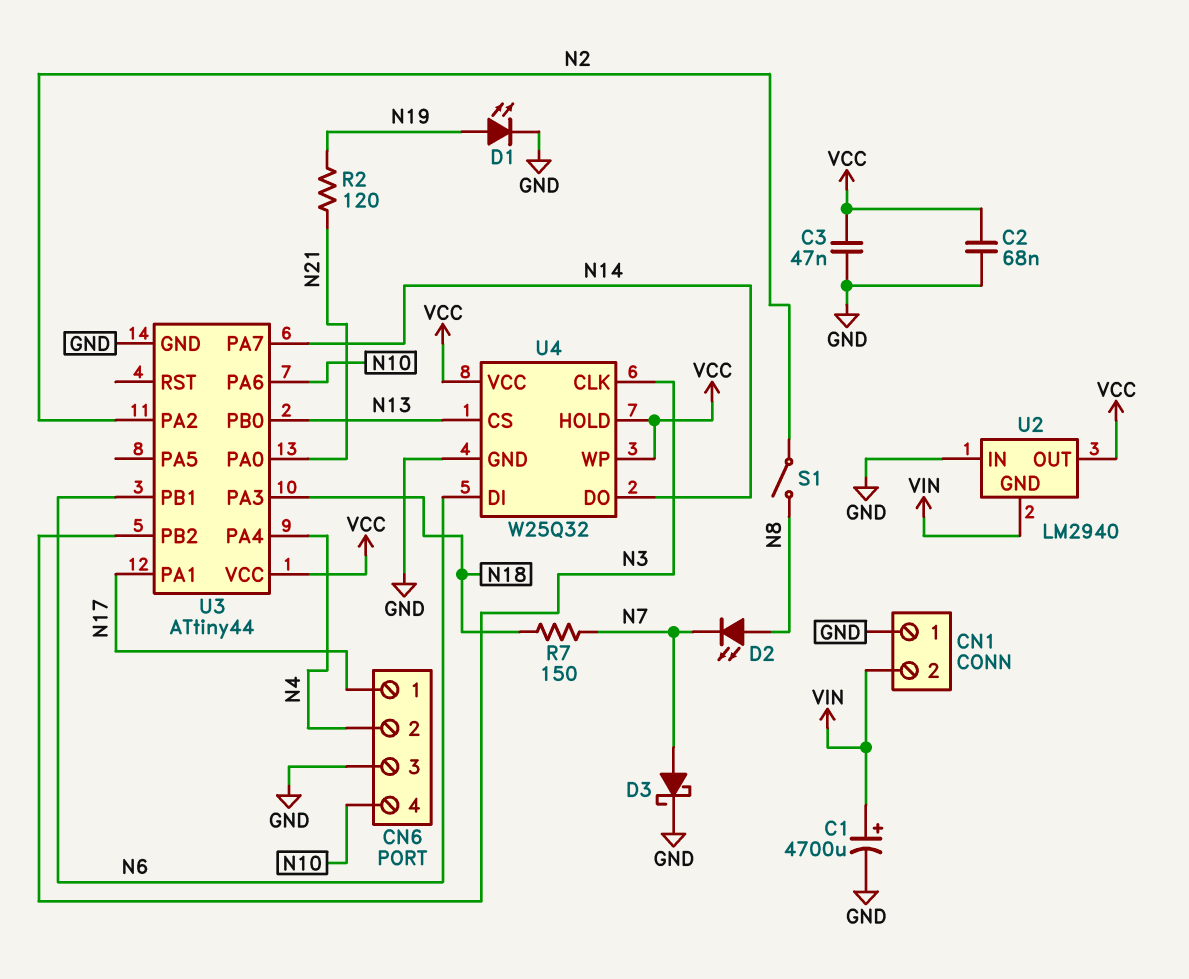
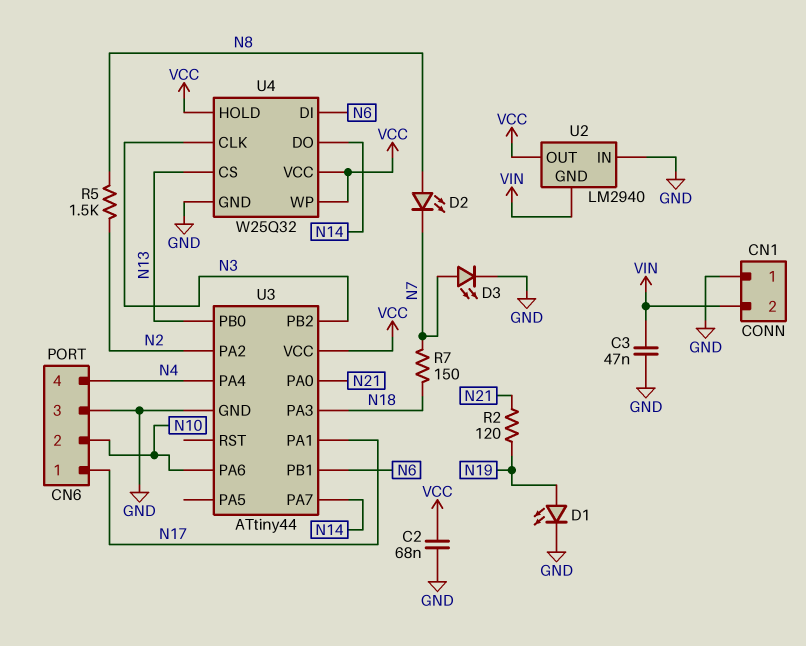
C1: 4700uF (plus VIN, minus GND) -> none
C3: 47nF (GND, VCC) -> 47nF (GND, VIN)
CN6 pin 2: N4 -> N10
CN6 pin 4: N10 -> N4
D3: schottky (A N7, K GND) -> LED (A N7, K GND)
R5: none -> 1.5k (N2, N8)
S1: switch (N2, N8) -> none

